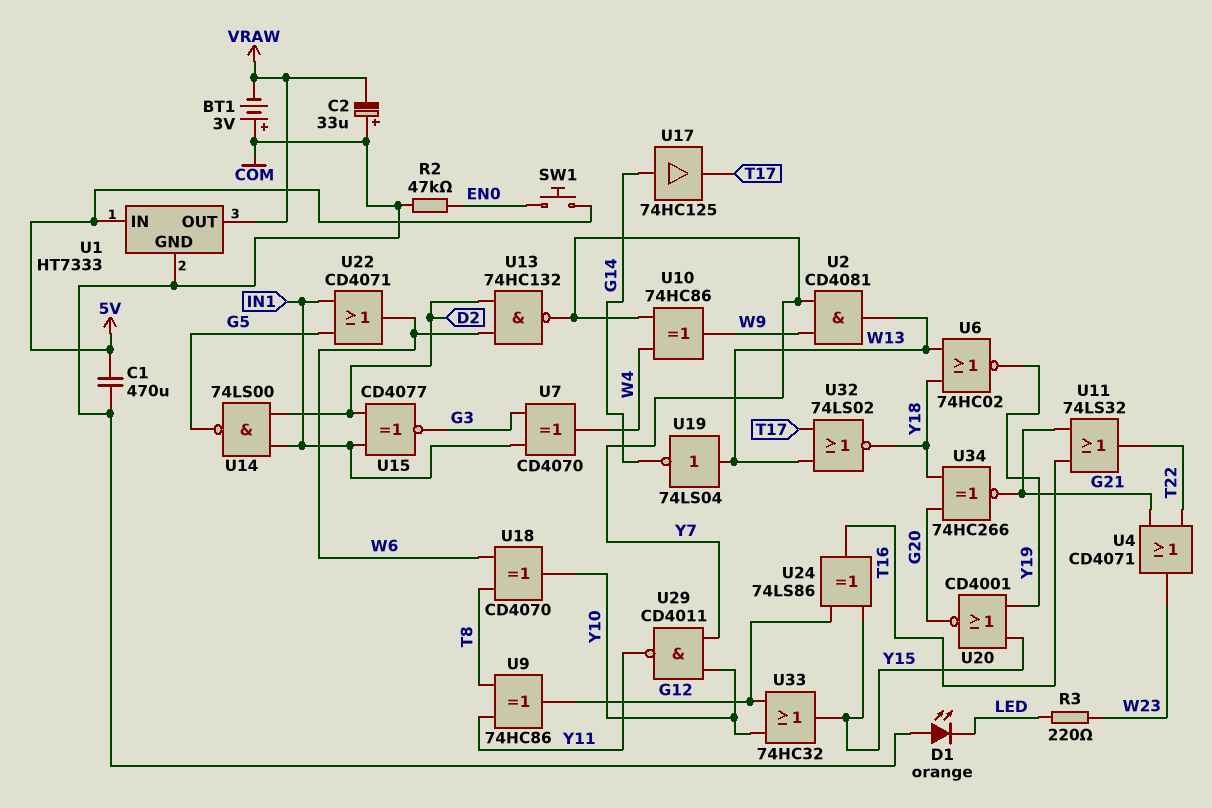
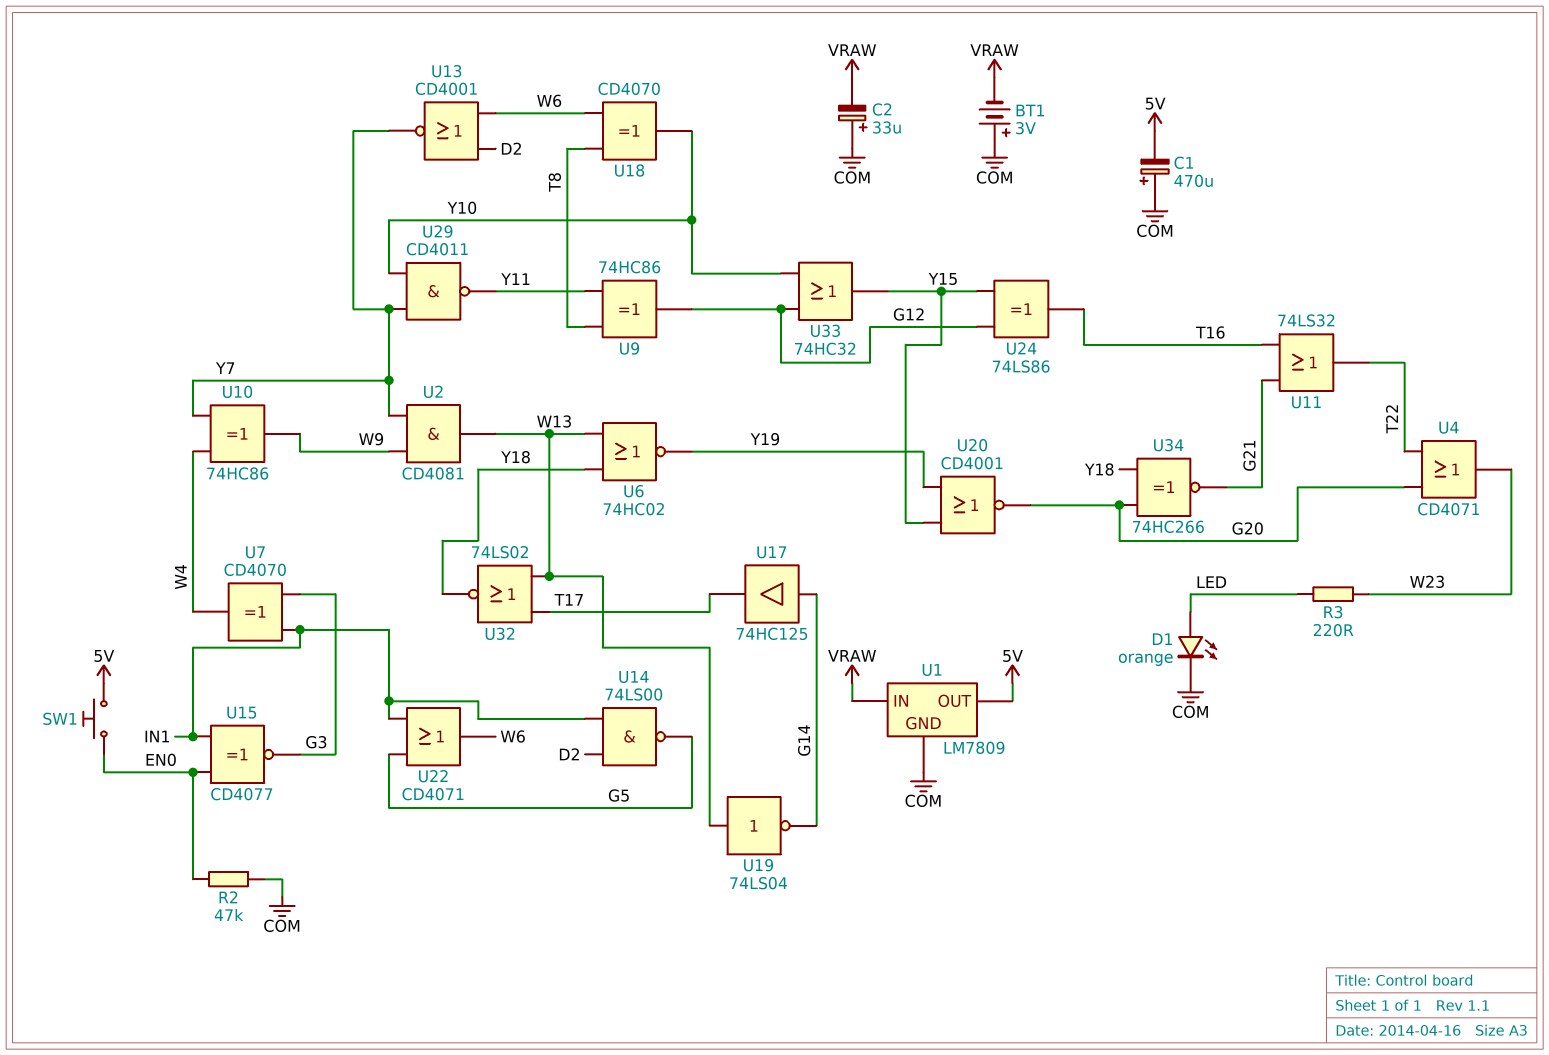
C1: 470uF (5V, COM) -> 470uF (plus COM, minus 5V)
D1: LED orange (A COM, K LED) -> LED orange (A LED, K COM)
U1: HT7333 -> LM7809
U1 pin IN: 5V -> VRAW
U1 pin OUT: VRAW -> 5V
U4: OR CD4071 (in G21, in T22, out W23) -> OR CD4071 (in G20, in T22, out W23)
U13: NAND 74HC132 (in D2, in W6, out Y7) -> NOR CD4001 (in D2, in W6, out Y7)
U15: XNOR CD4077 (in D2, in IN1, out G3) -> XNOR CD4077 (in EN0, in IN1, out G3)

